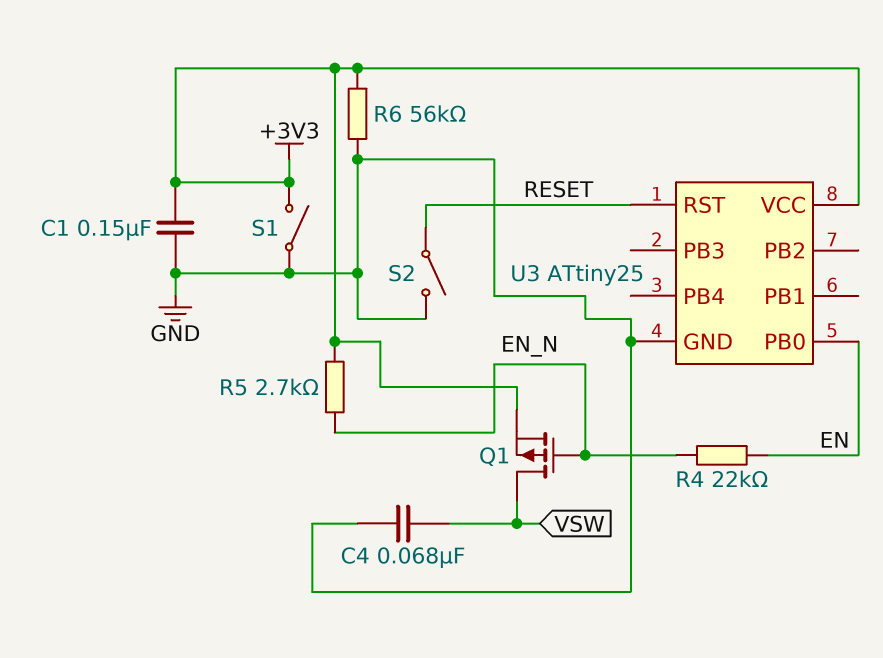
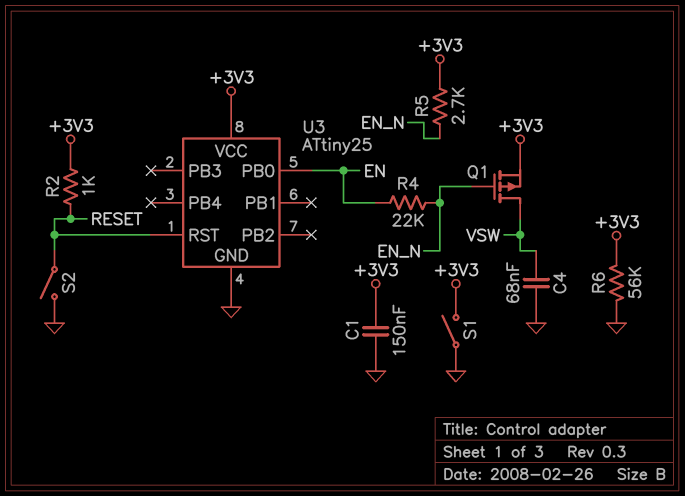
R2: none -> 1k (+3V3, RESET)

